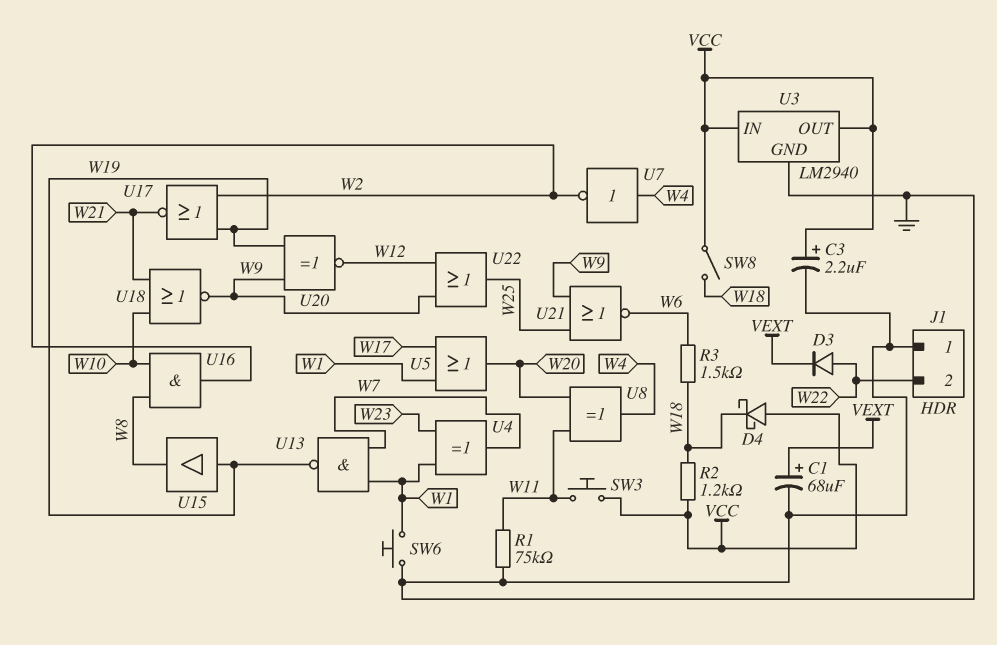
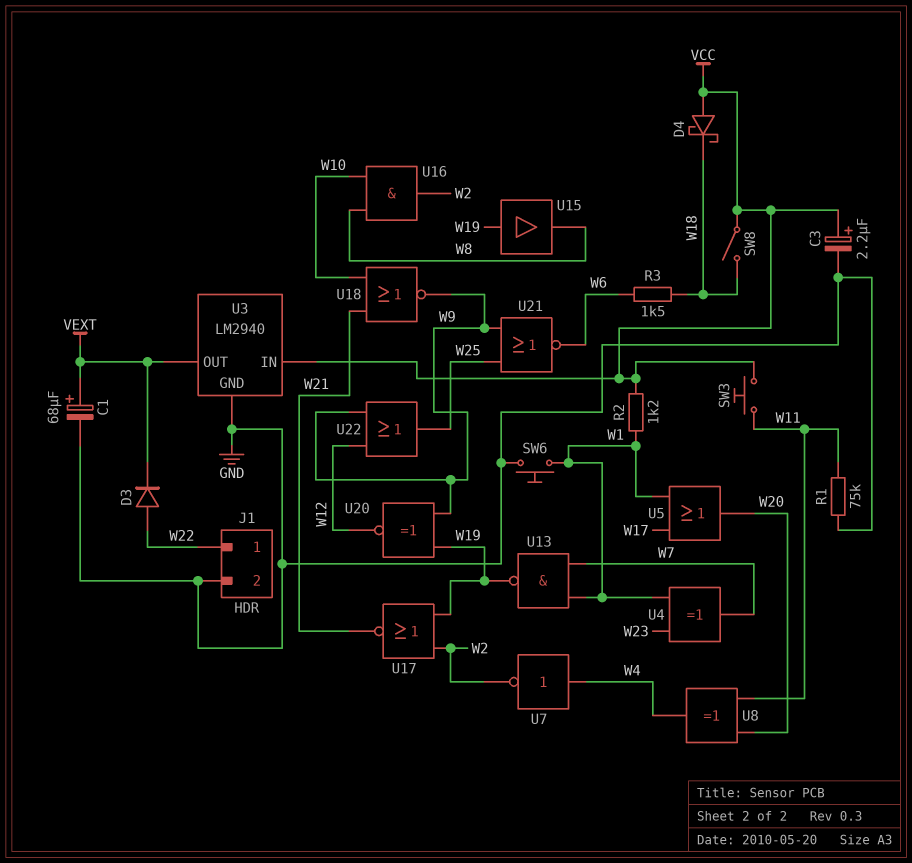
J1 pin 1: GND -> W22
J1 pin 2: W22 -> GND
R2: 1.2k (VCC, W18) -> 1.2k (VCC, W1)
U3 pin OUT: VCC -> VEXT

